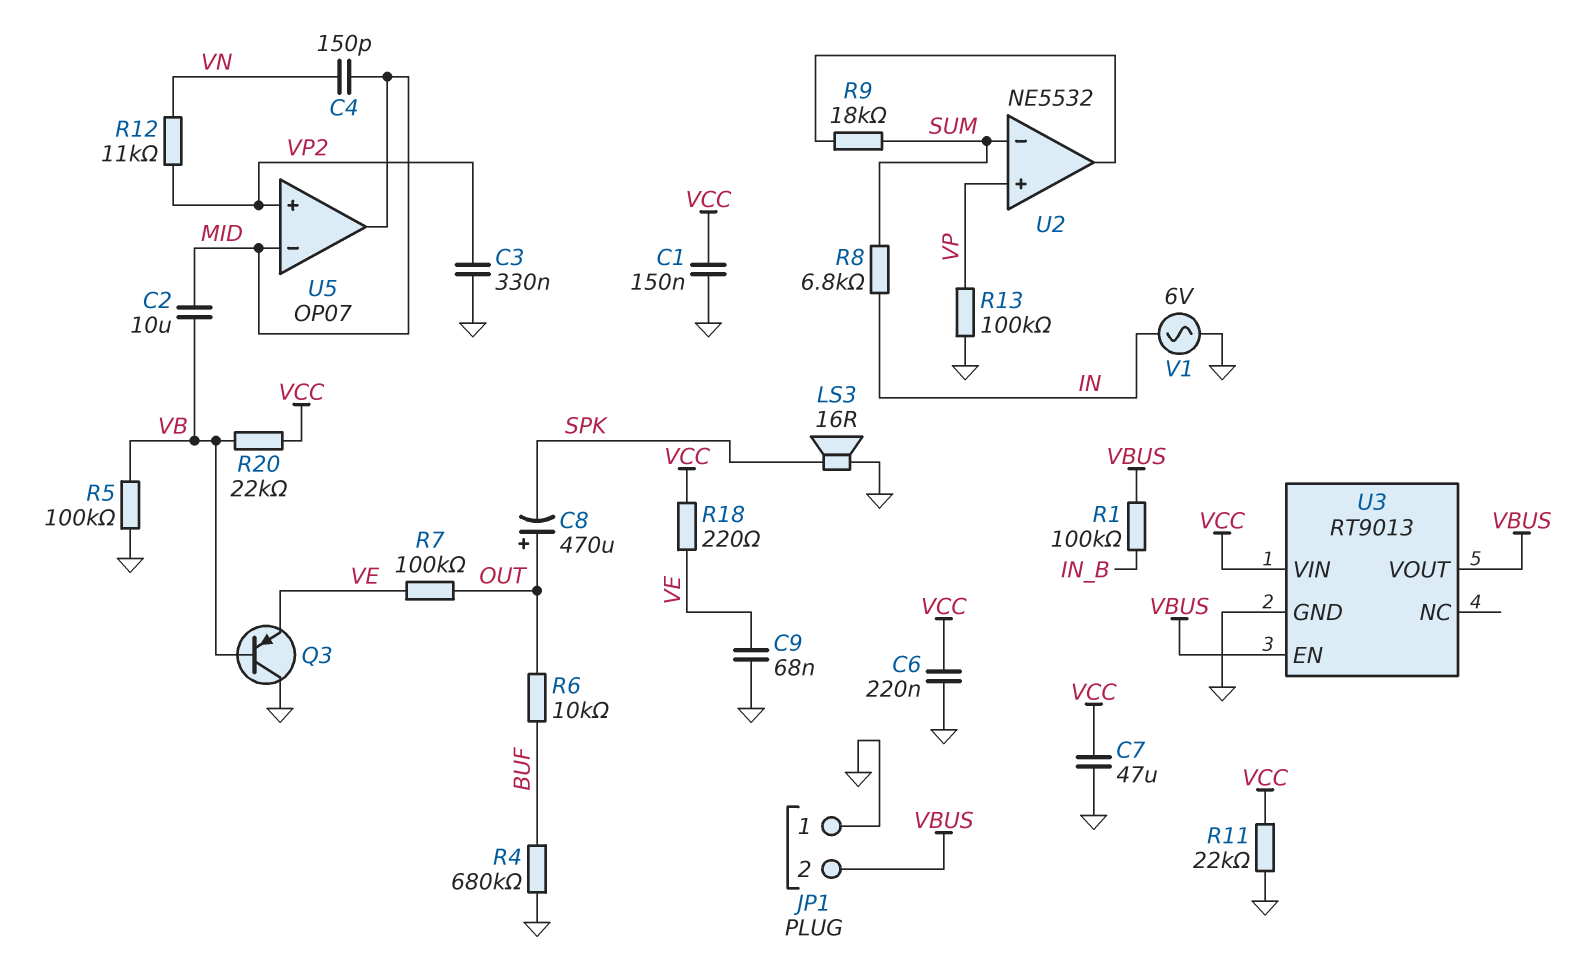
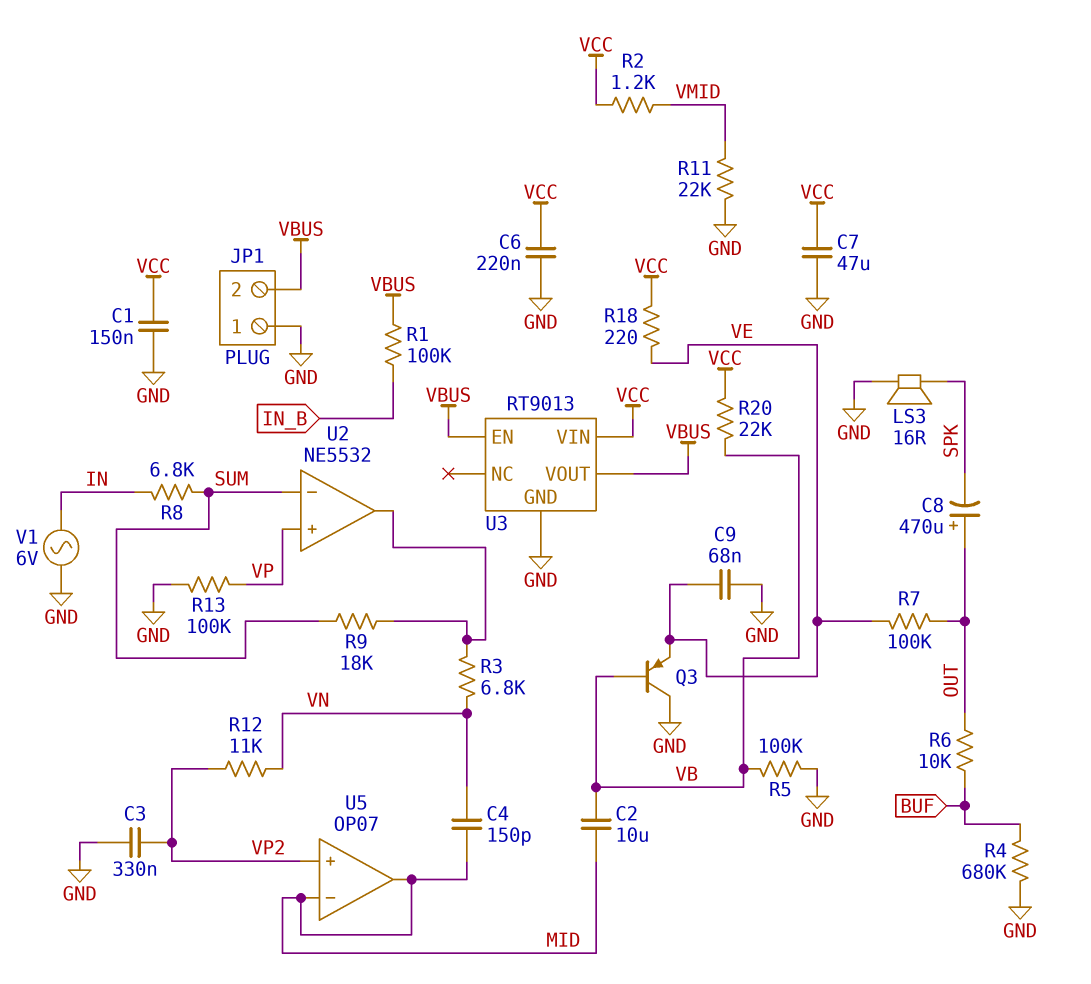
R2: none -> 1.2k (VCC, VMID)
R3: none -> 6.8k (U2/out, VN)
R11: 22k (GND, VCC) -> 22k (GND, VMID)

